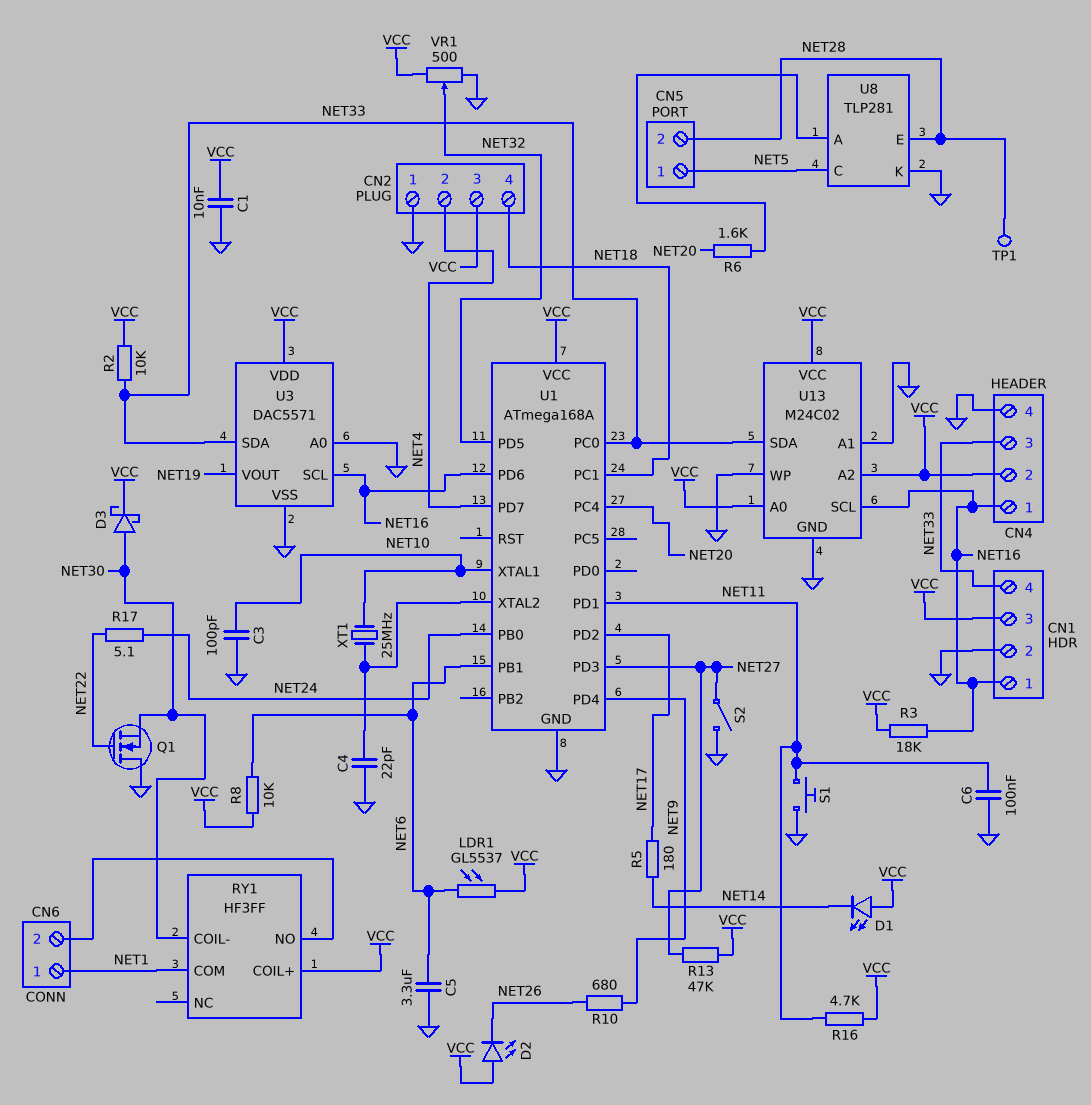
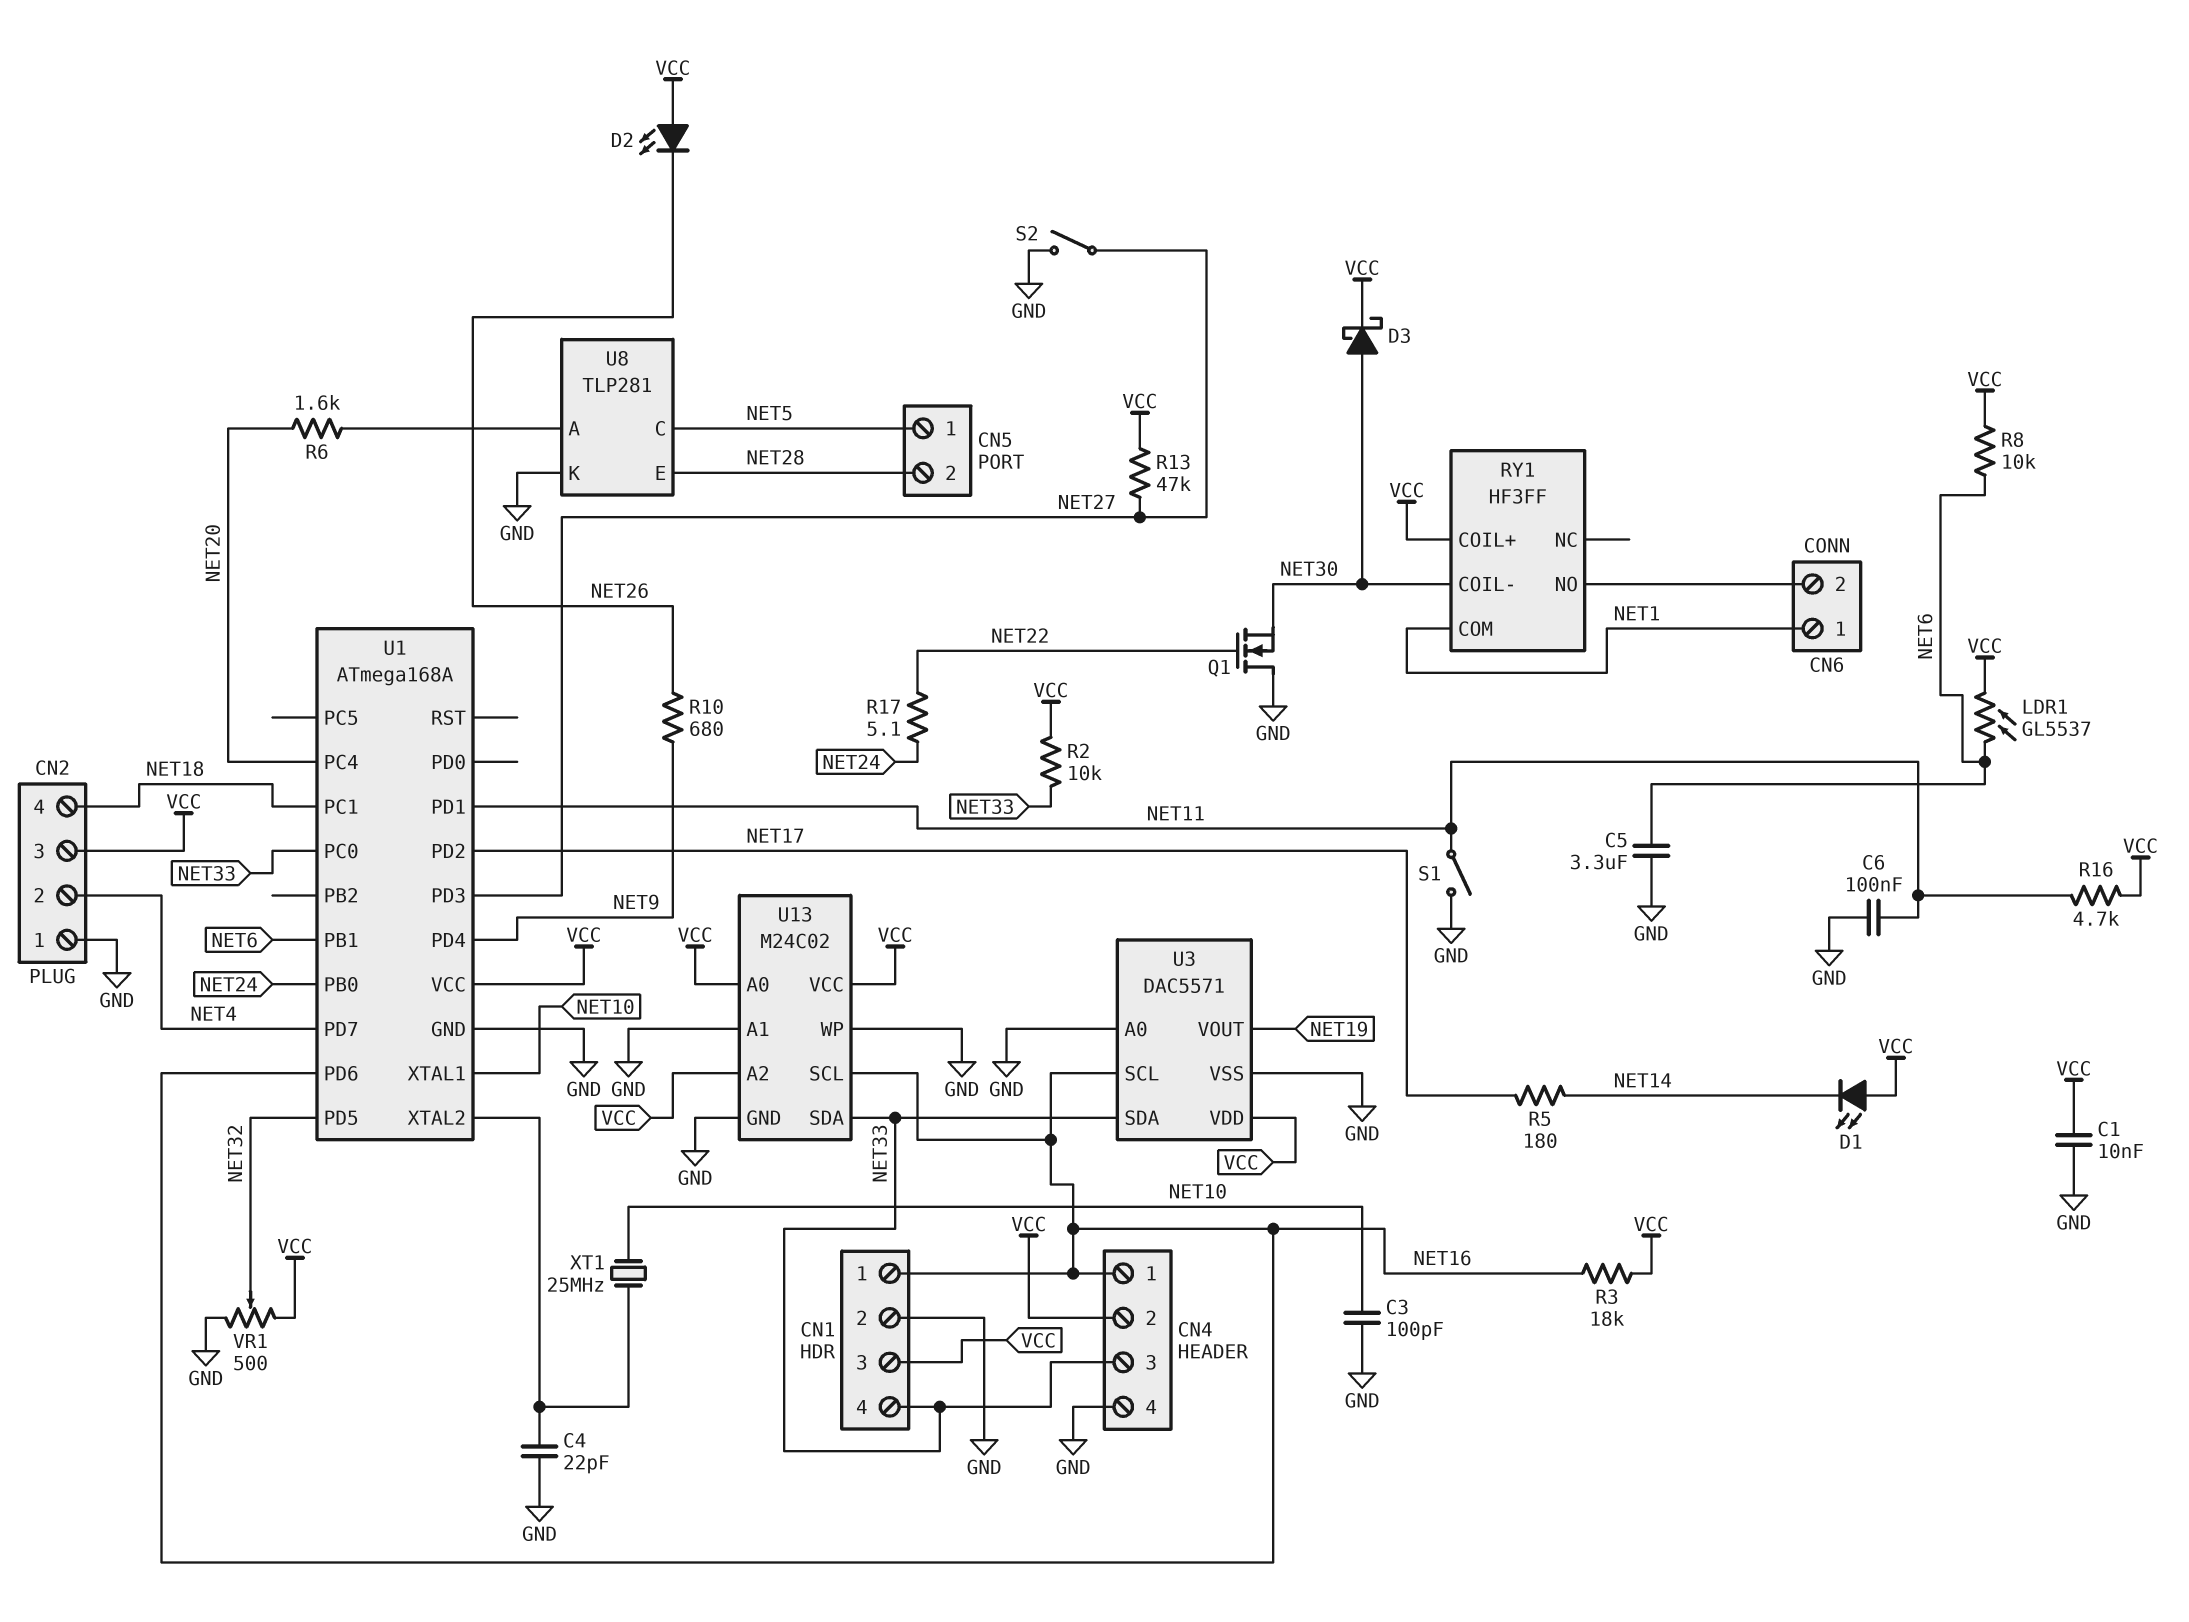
S1: button (GND, NET11) -> switch (GND, NET11)
TP1: test point (NET28) -> none

